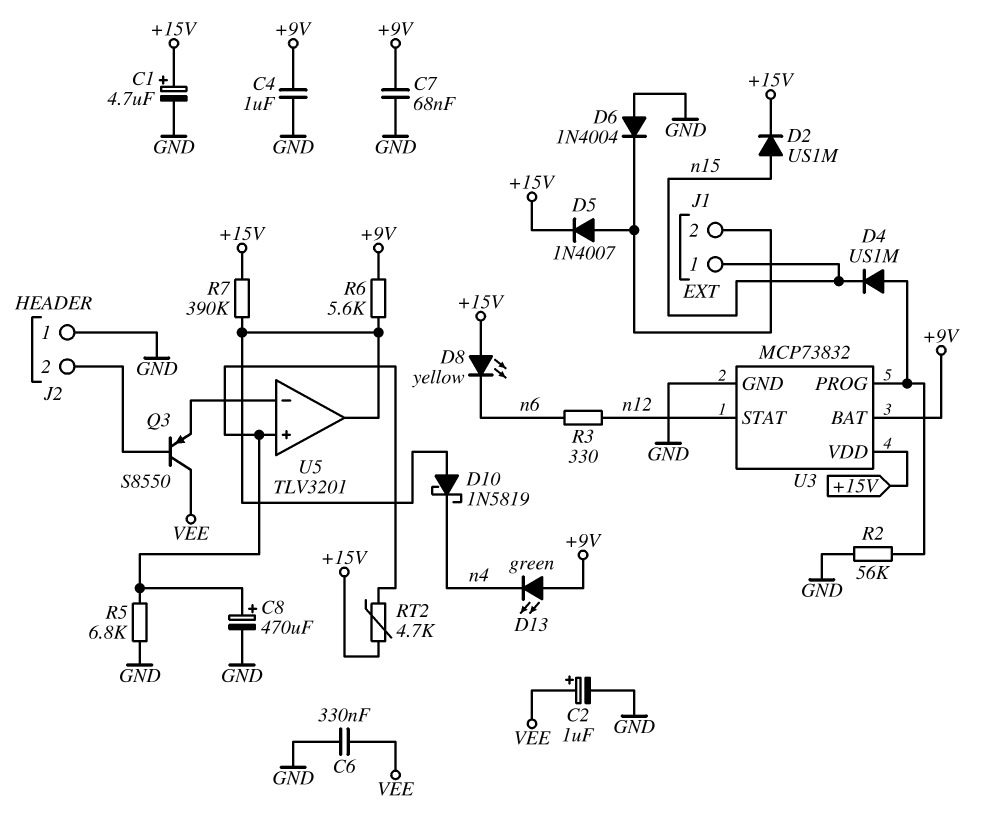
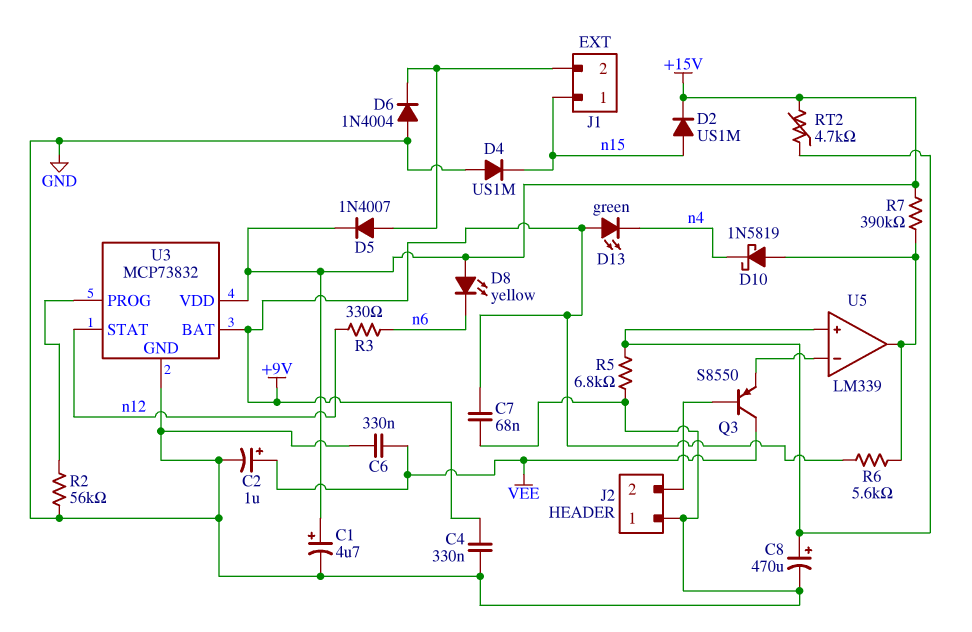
C4: 1uF (+9V, GND) -> 330nF (+9V, GND)
D4: diode US1M (A U3/PROG, K n15) -> diode US1M (A GND, K n15)
U5: TLV3201 -> LM339

